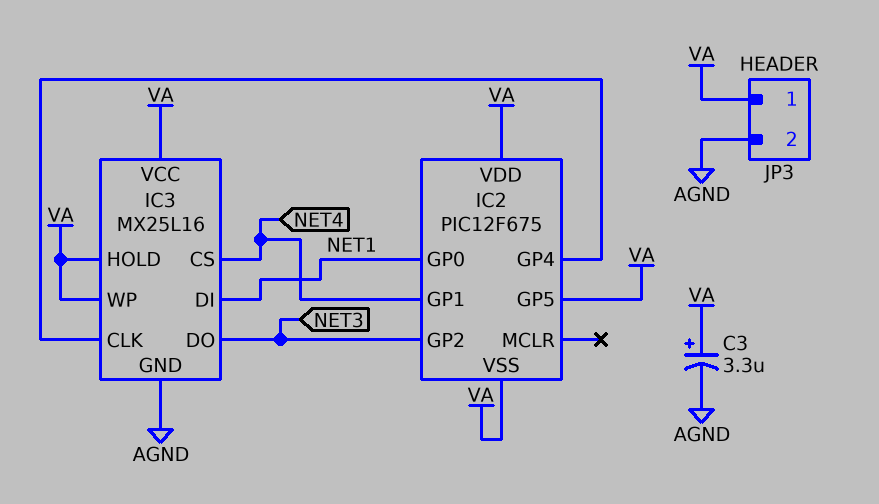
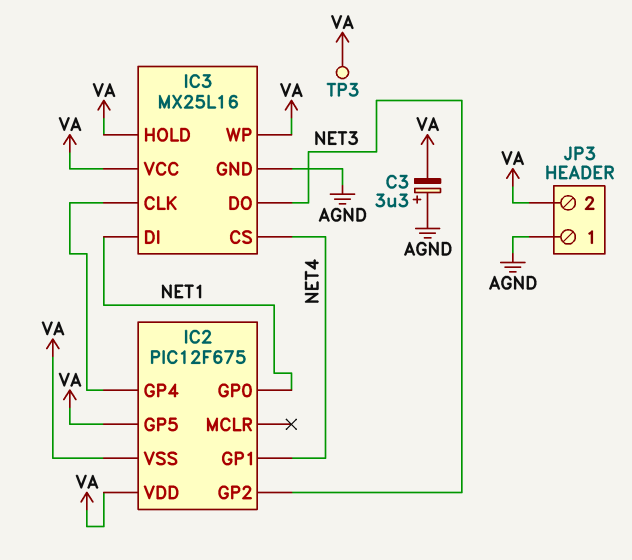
C3: 3.3uF (plus VA, minus AGND) -> 3.3uF (plus AGND, minus VA)
JP3 pin 1: VA -> AGND
JP3 pin 2: AGND -> VA
TP3: none -> test point (VA)

